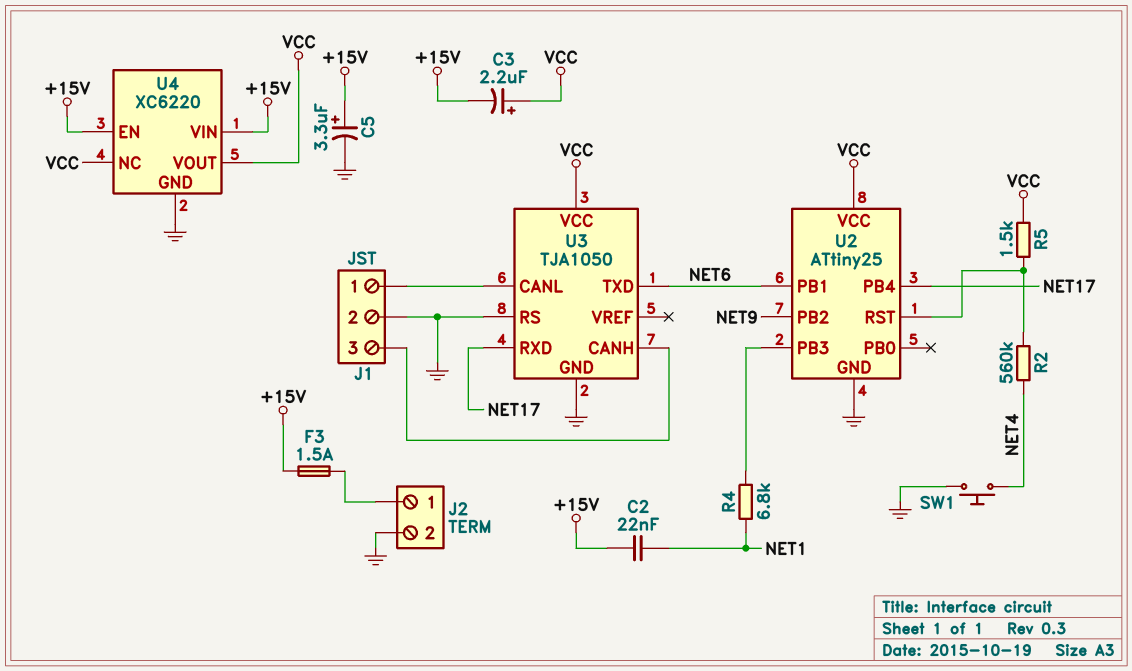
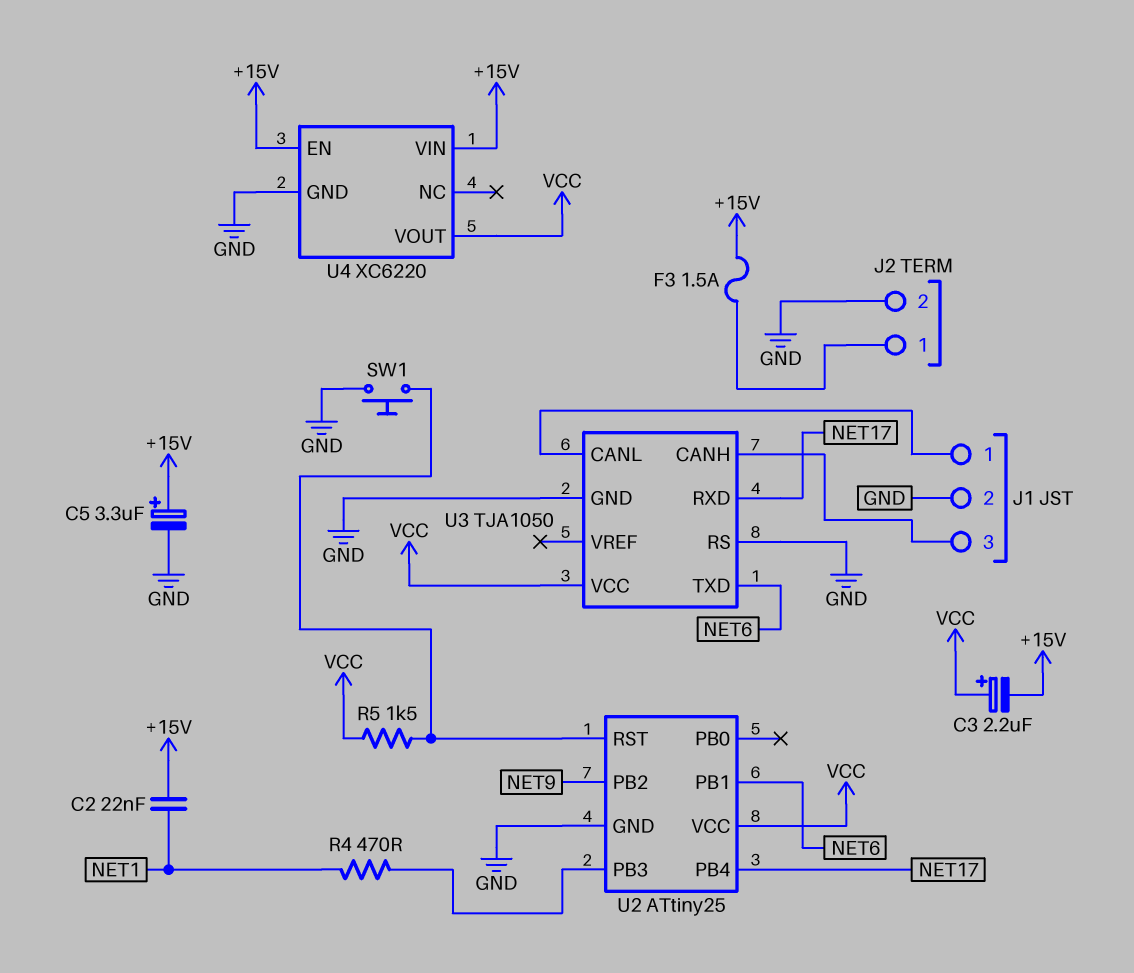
R2: 560k (NET4, U2/RST) -> none
R4: 6.8k (NET1, U2/PB3) -> 470 (NET1, U2/PB3)
SW1: button (GND, NET4) -> button (GND, U2/RST)
U4 pin NC: VCC -> none

